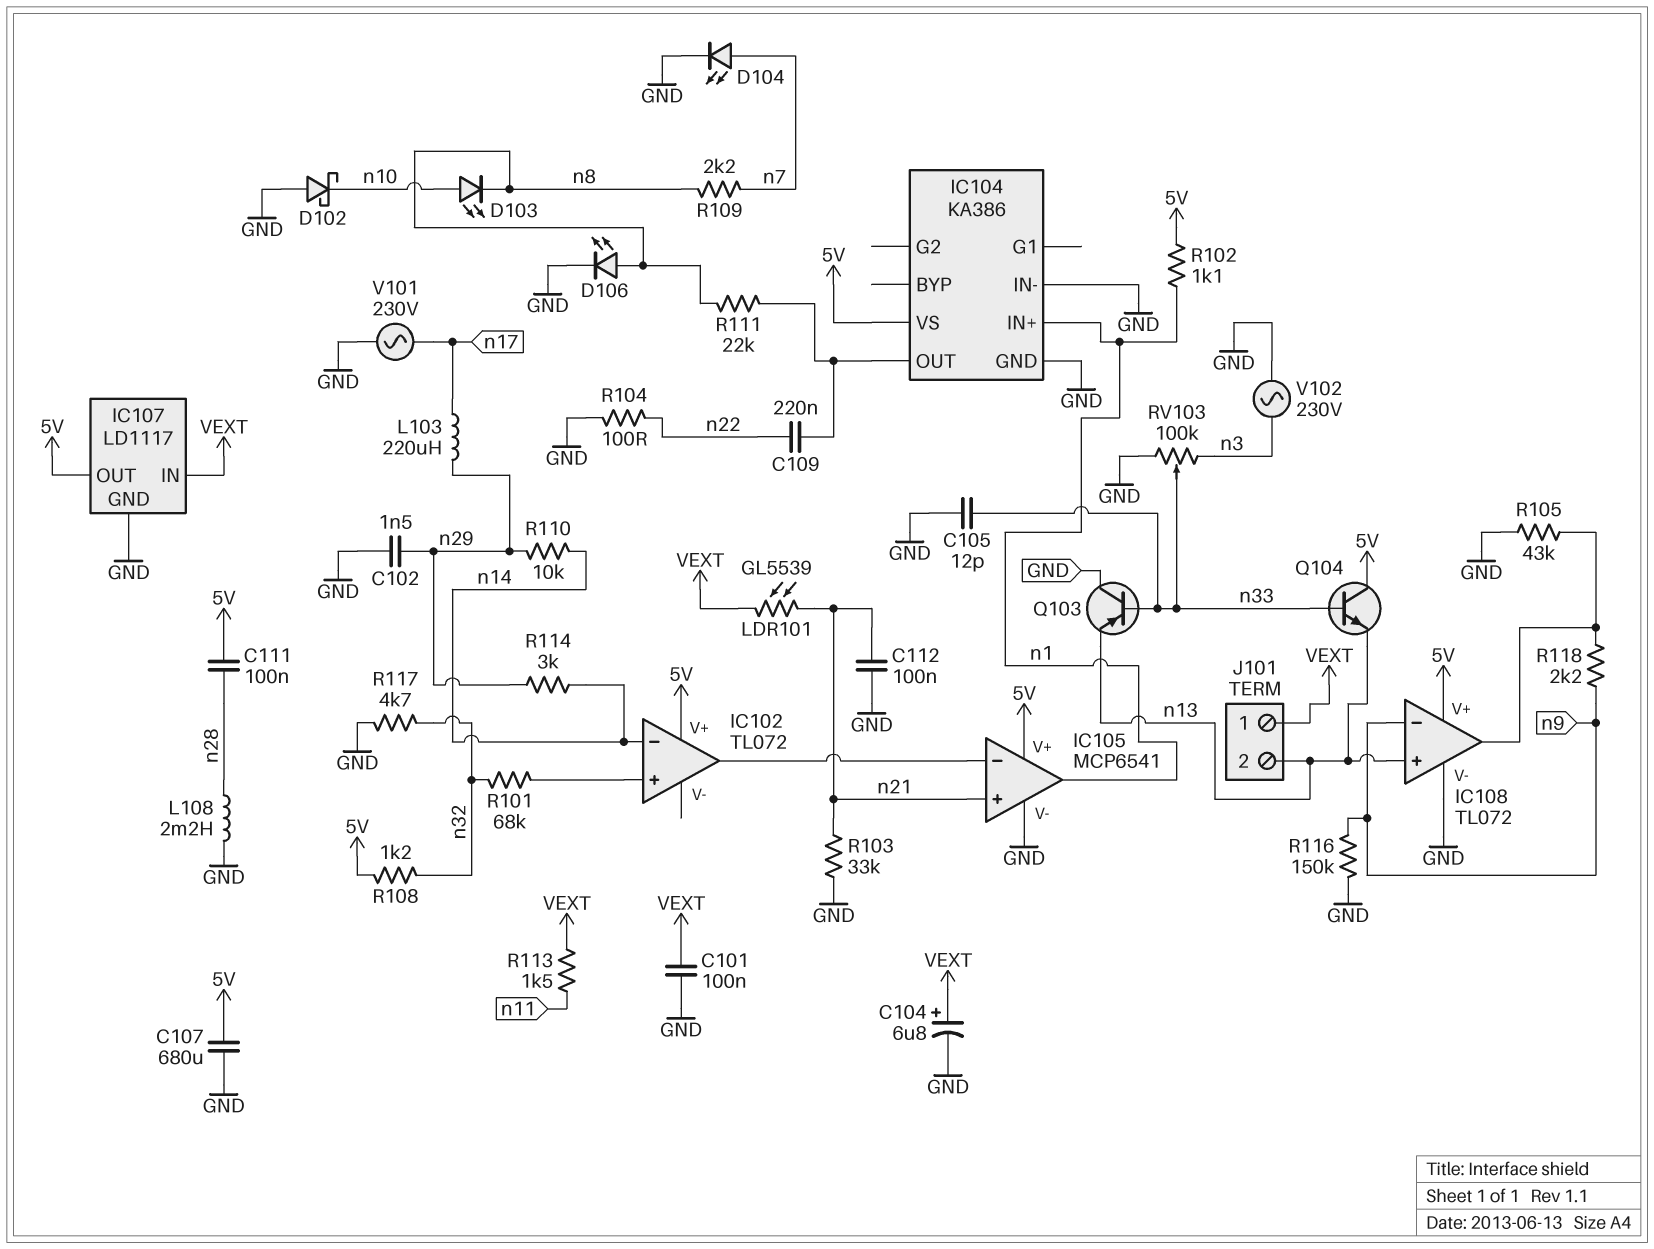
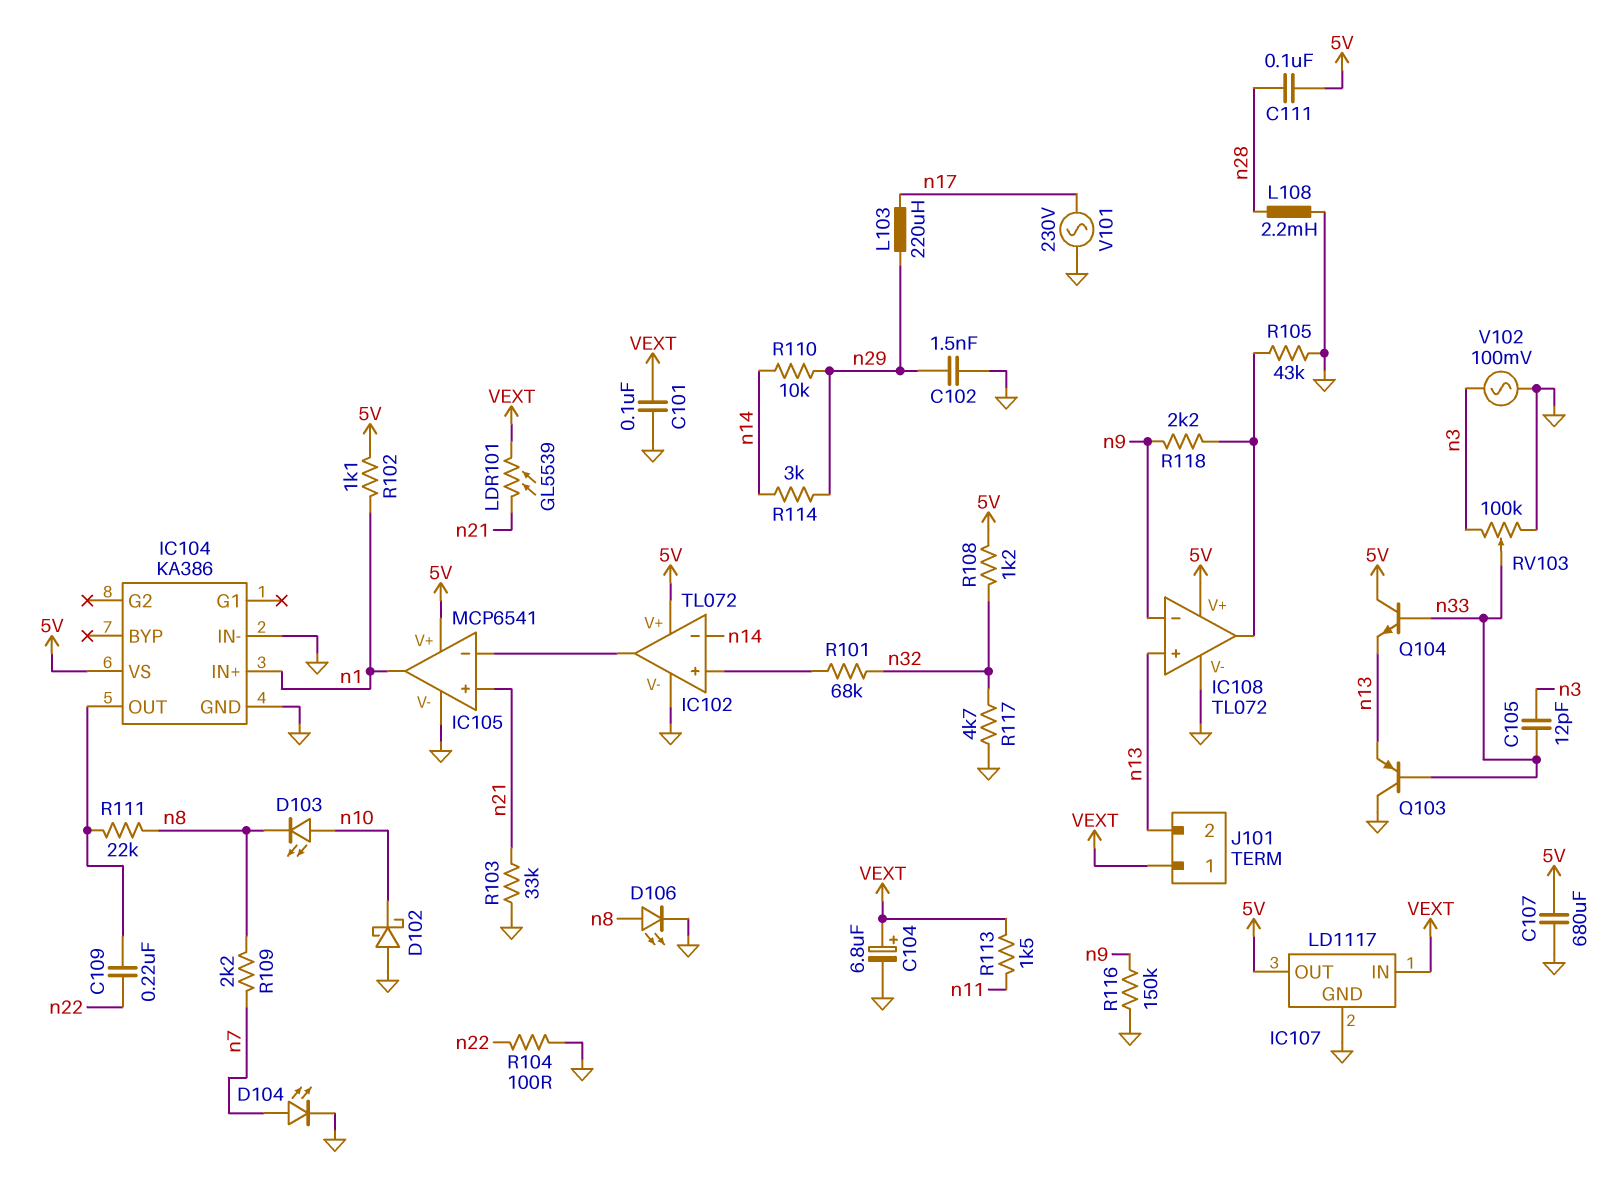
C105: 12pF (GND, n33) -> 12pF (n3, n33)
C112: 100nF (GND, n21) -> none
IC102 pin V-: none -> GND
V102: AC 230V (GND, n3) -> AC 100mV (GND, n3)

